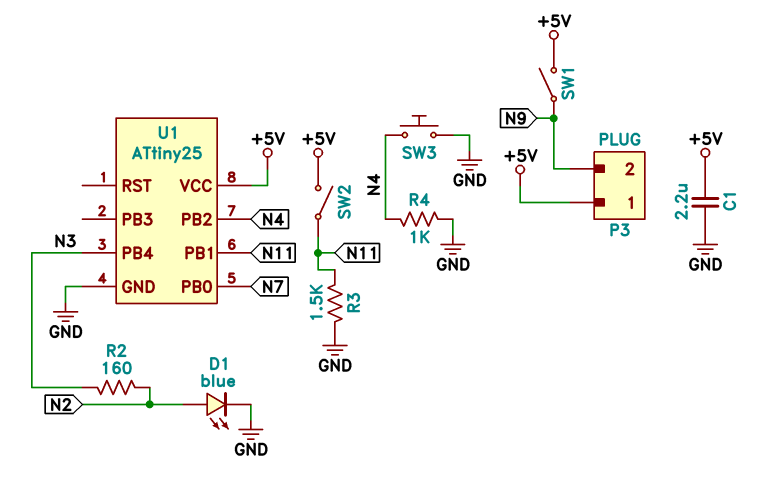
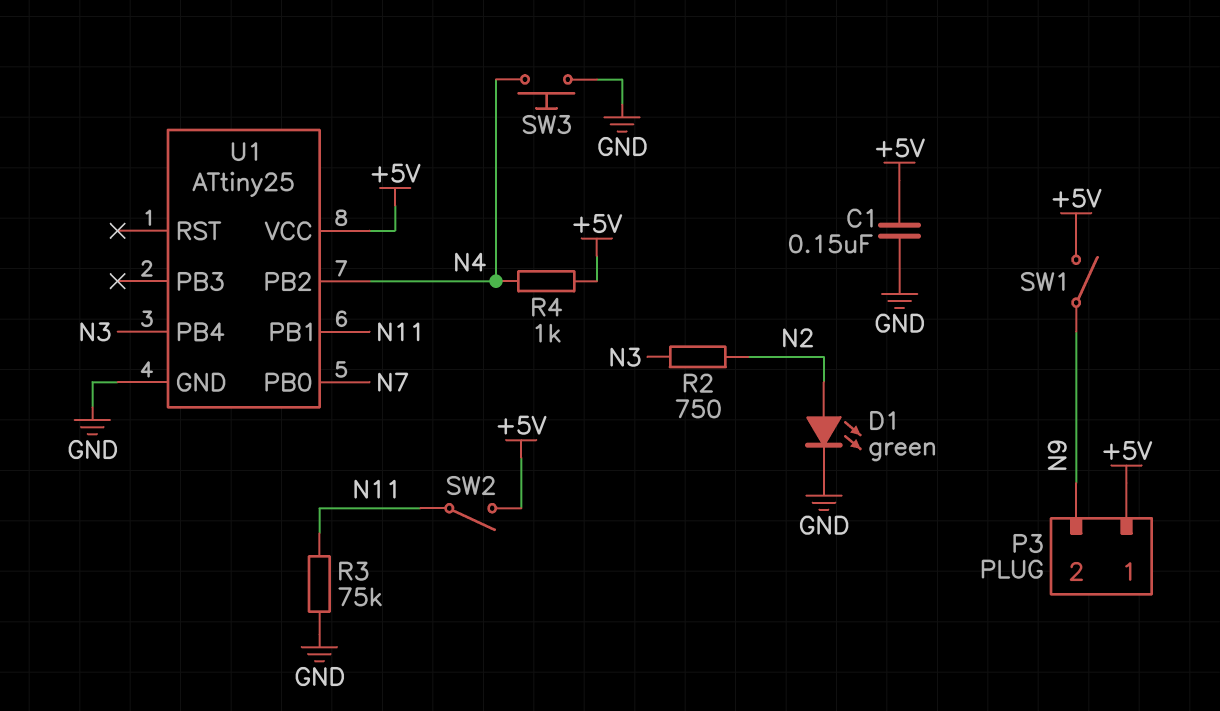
C1: 2.2uF (+5V, GND) -> 150nF (+5V, GND)
D1: LED blue (A N2, K GND) -> LED green (A N2, K GND)
R2: 160 (N2, N3) -> 750 (N2, N3)
R3: 1.5k (GND, N11) -> 75k (GND, N11)
R4: 1k (GND, N4) -> 1k (+5V, N4)

